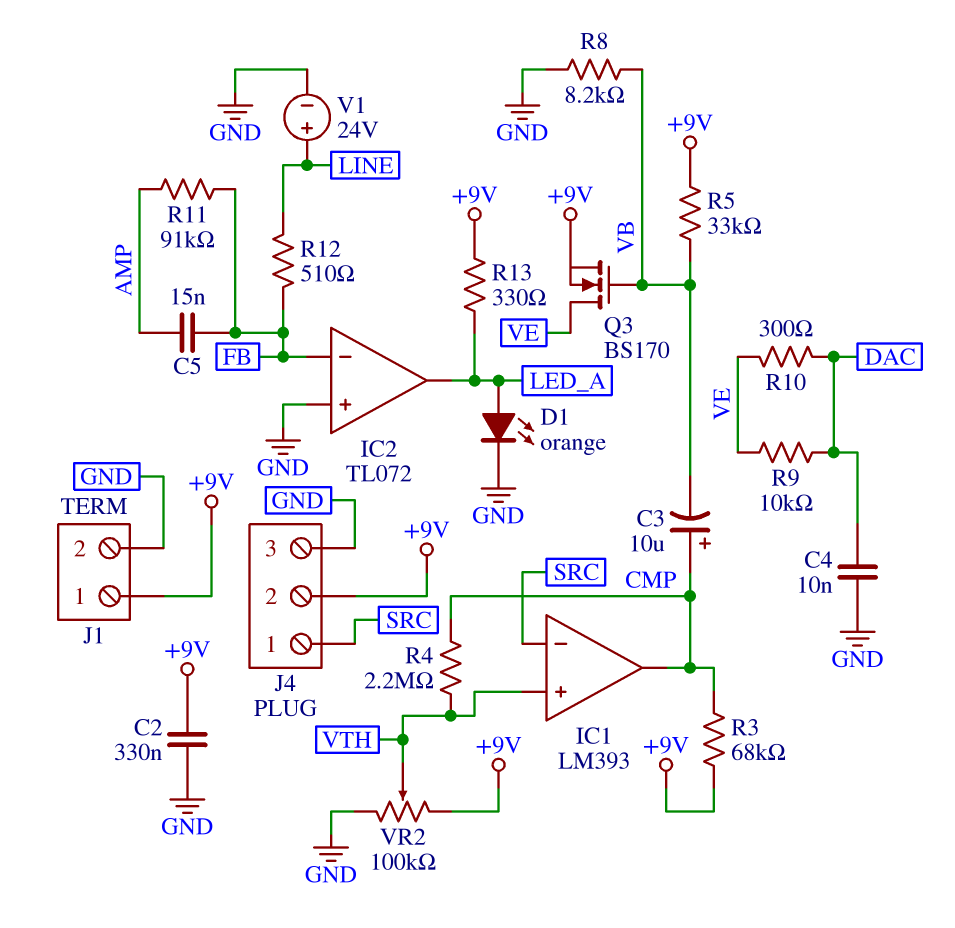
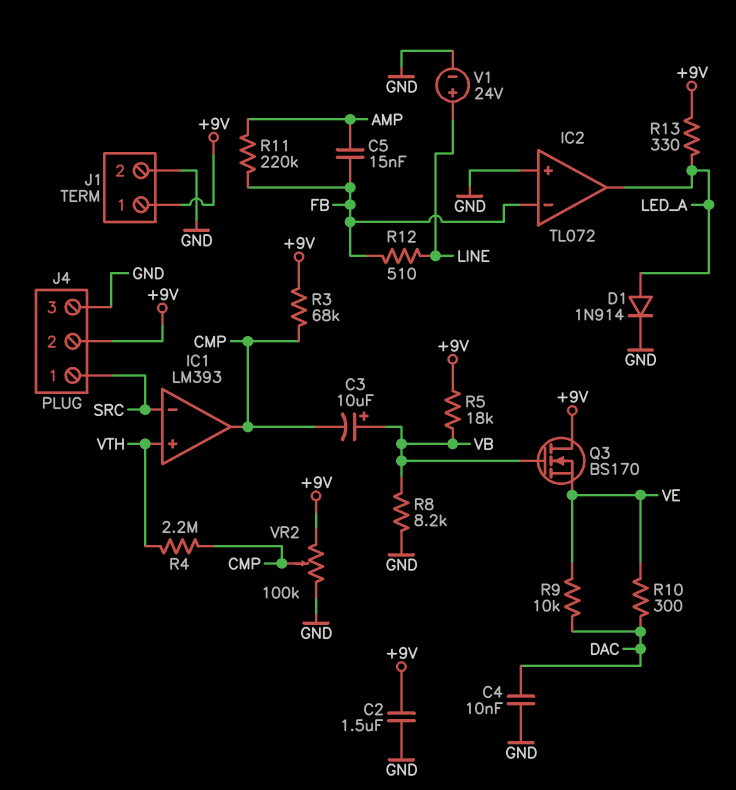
C2: 330nF (+9V, GND) -> 1.5uF (+9V, GND)
C3: 10uF (plus CMP, minus VB) -> 10uF (plus VB, minus CMP)
D1: LED orange (A LED_A, K GND) -> diode 1N914 (A LED_A, K GND)
Q3: NMOS BS170 (G VB, D VE, S +9V) -> NMOS BS170 (G VB, D +9V, S VE)
R5: 33k (+9V, VB) -> 18k (+9V, VB)
R11: 91k (AMP, FB) -> 220k (AMP, FB)
VR2: 100k (+9V, GND, wiper VTH) -> 100k (+9V, GND, wiper CMP)

